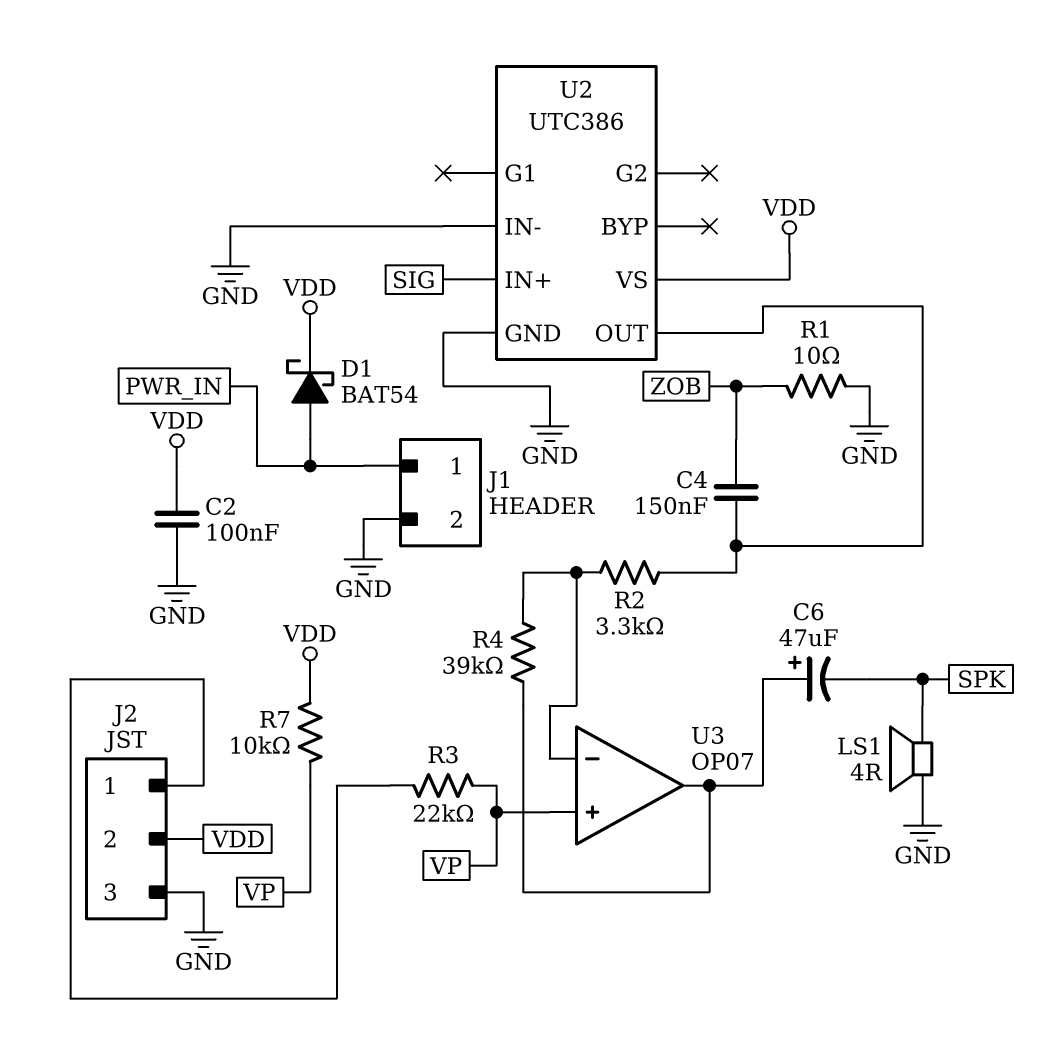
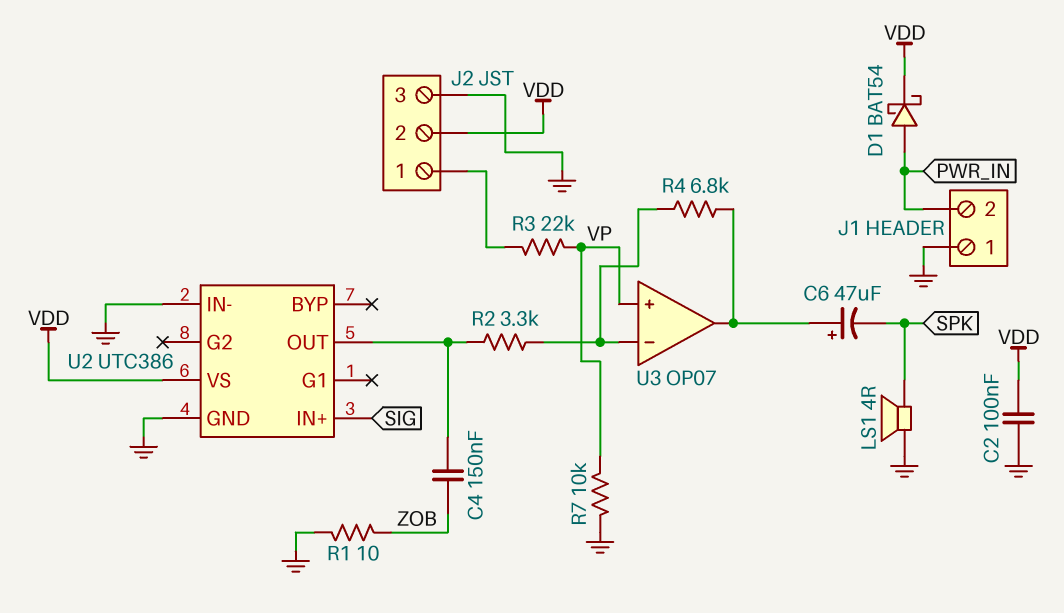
J1 pin 1: PWR_IN -> GND
J1 pin 2: GND -> PWR_IN
R4: 39k (U3/in-, U3/out) -> 6.8k (U3/in-, U3/out)
R7: 10k (VDD, VP) -> 10k (GND, VP)

